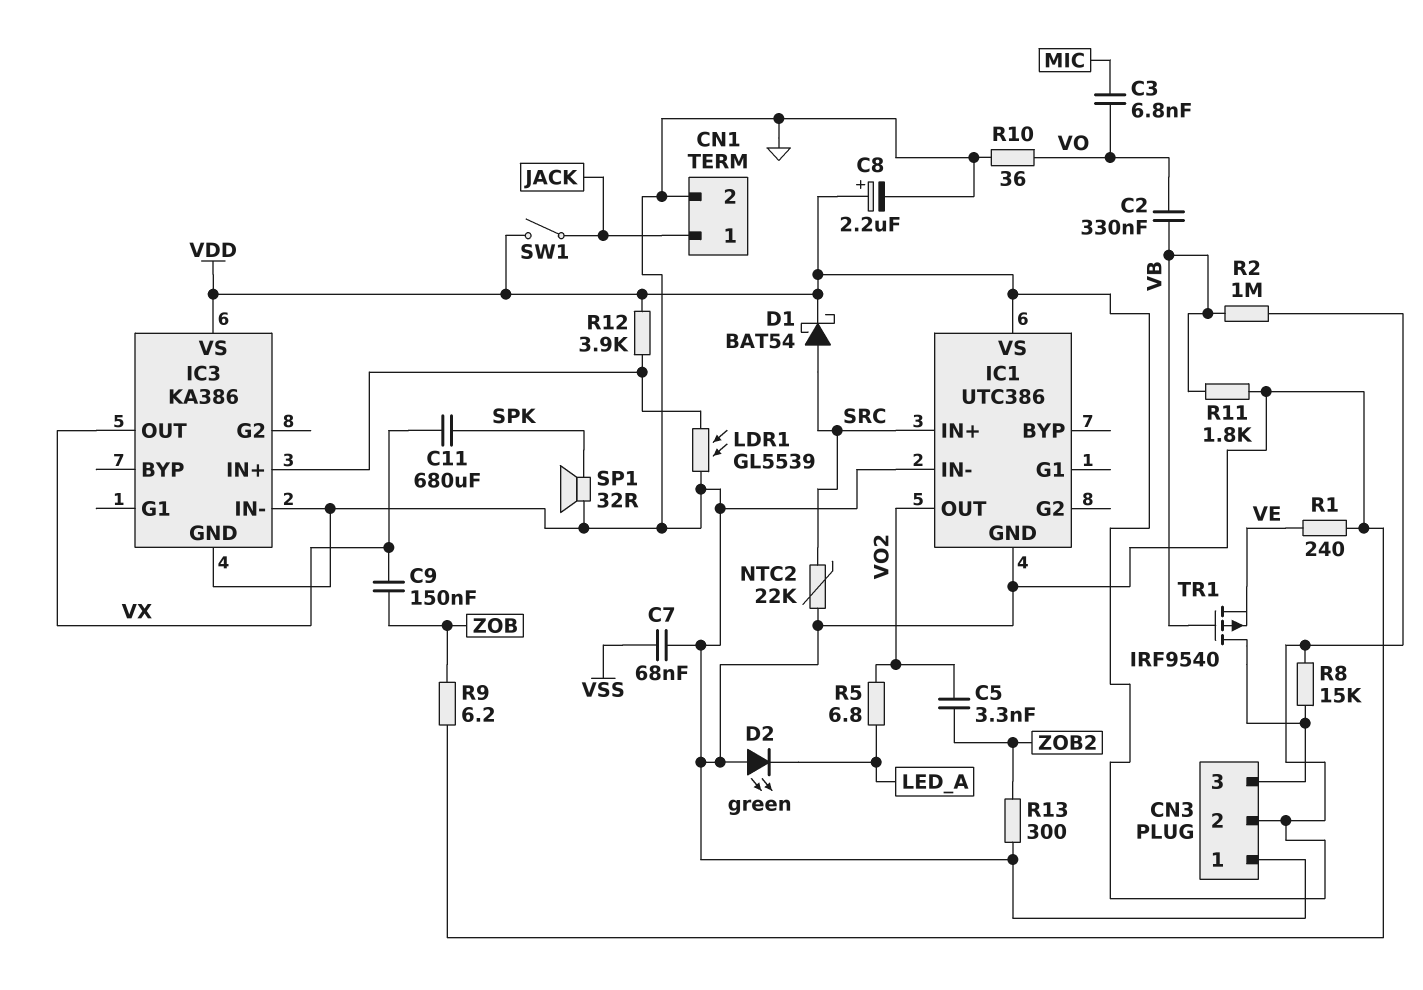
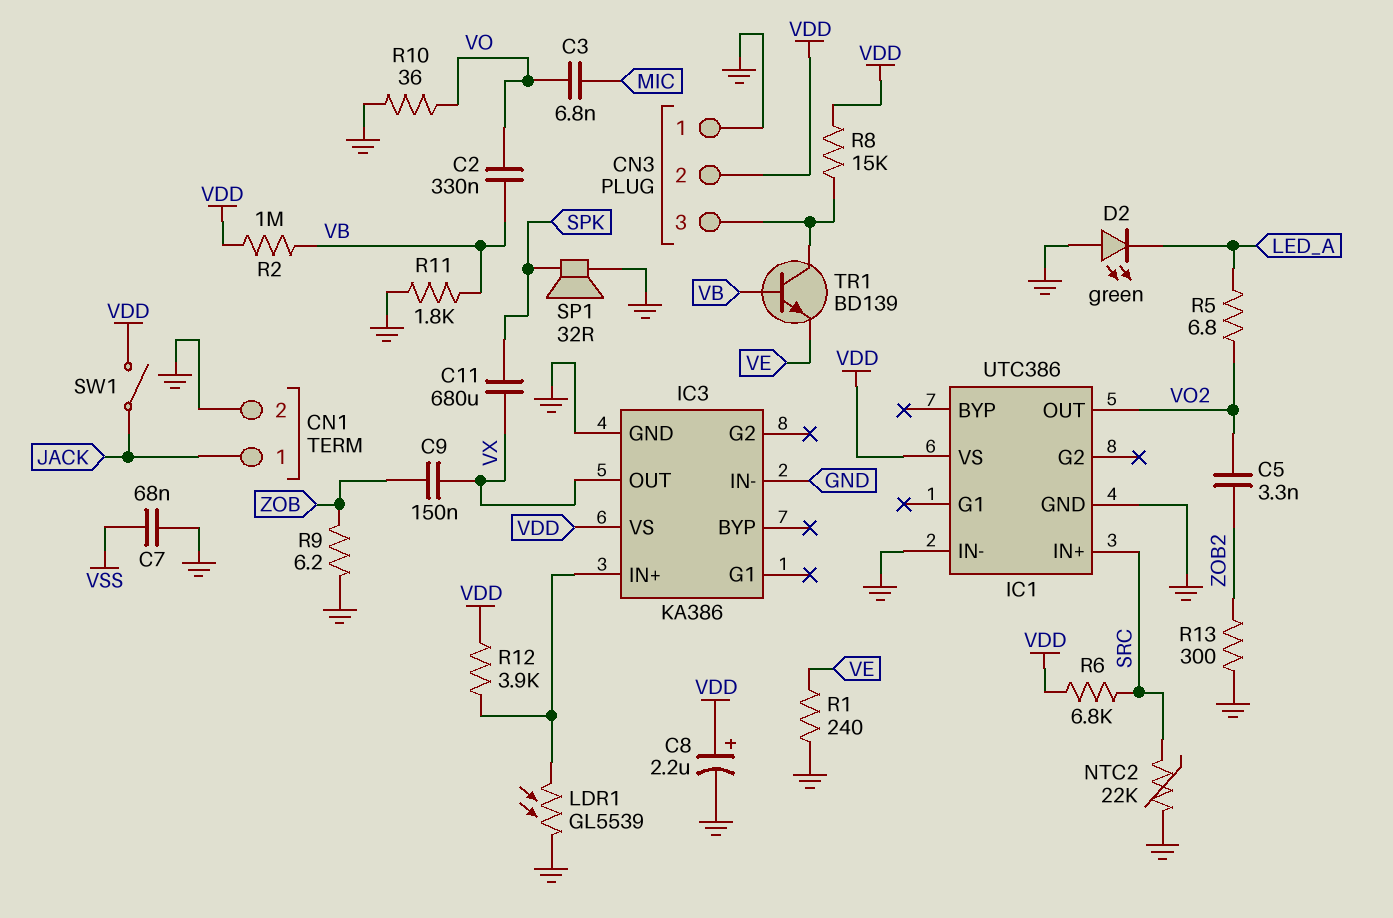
D1: schottky BAT54 (A SRC, K VDD) -> none
R6: none -> 6.8k (SRC, VDD)
TR1: PMOS IRF9540 (G VB, D CN3/3, S VE) -> NPN BD139 (B VB, C CN3/3, E VE)

